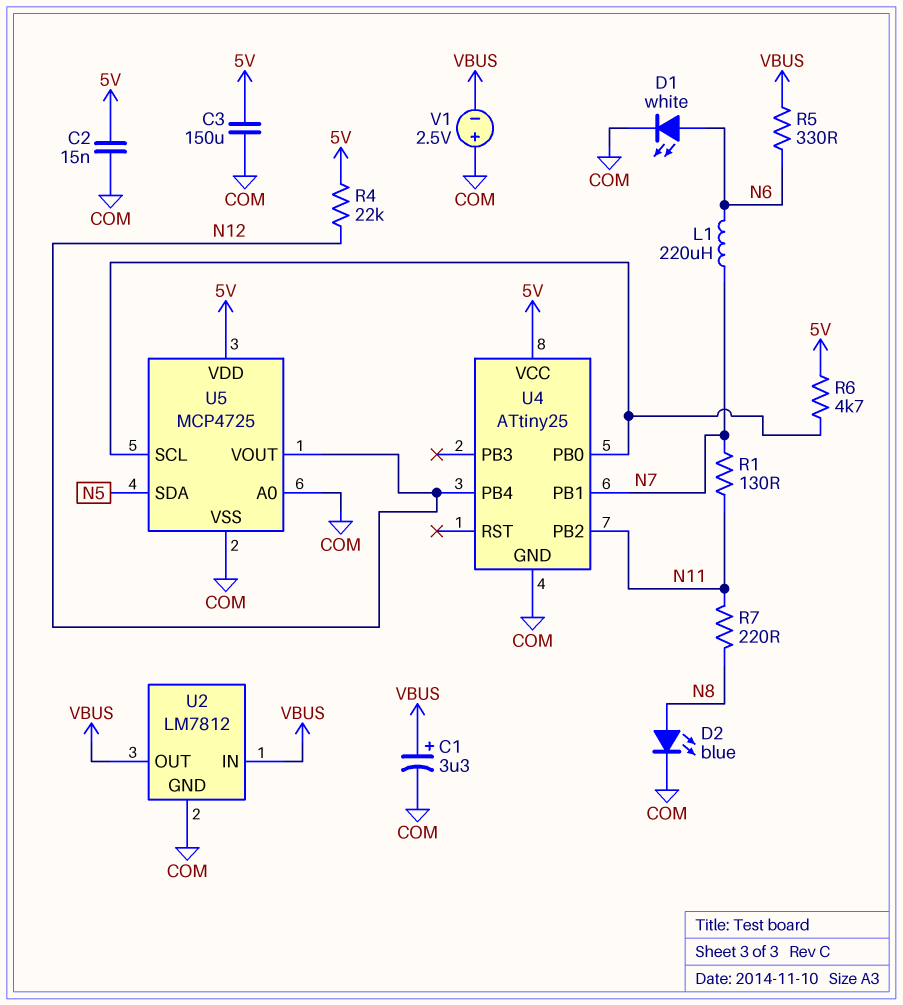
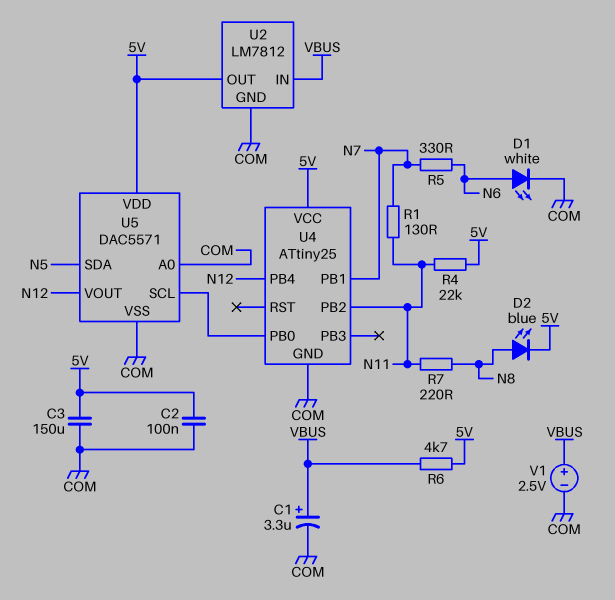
C2: 15nF (5V, COM) -> 100nF (5V, COM)
D2: LED blue (A N8, K COM) -> LED blue (A N8, K 5V)
L1: 220uH (N6, N7) -> none
R4: 22k (5V, N12) -> 22k (5V, N11)
R5: 330 (N6, VBUS) -> 330 (N6, N7)
R6: 4.7k (5V, U4/PB0) -> 4.7k (5V, VBUS)
U2 pin OUT: VBUS -> 5V
U5: MCP4725 -> DAC5571
V1: 2.5V (plus COM, minus VBUS) -> 2.5V (plus VBUS, minus COM)

